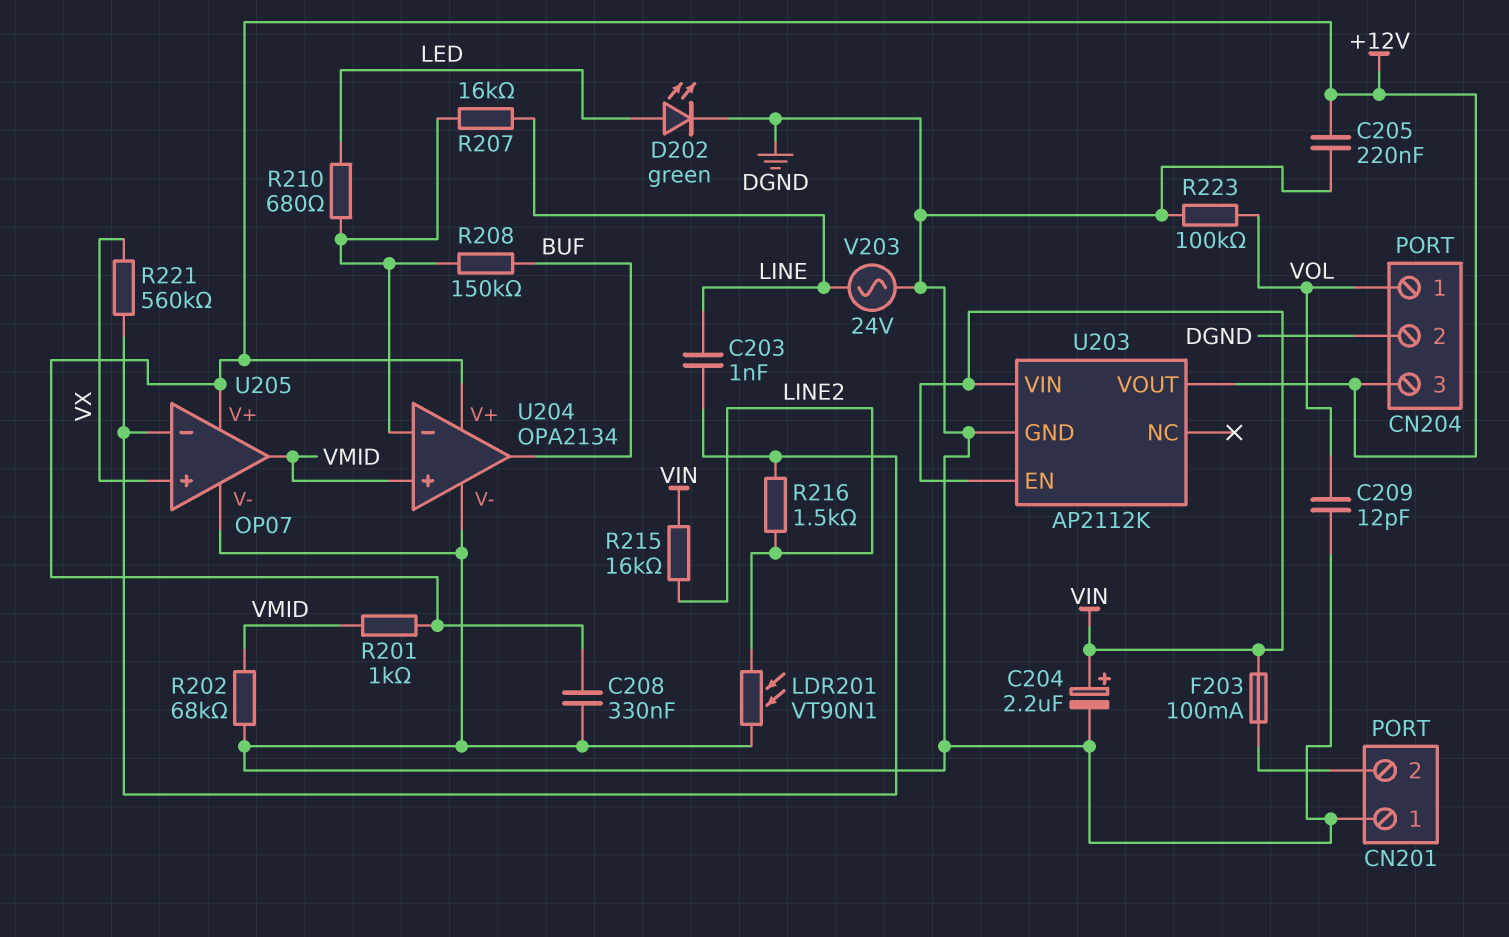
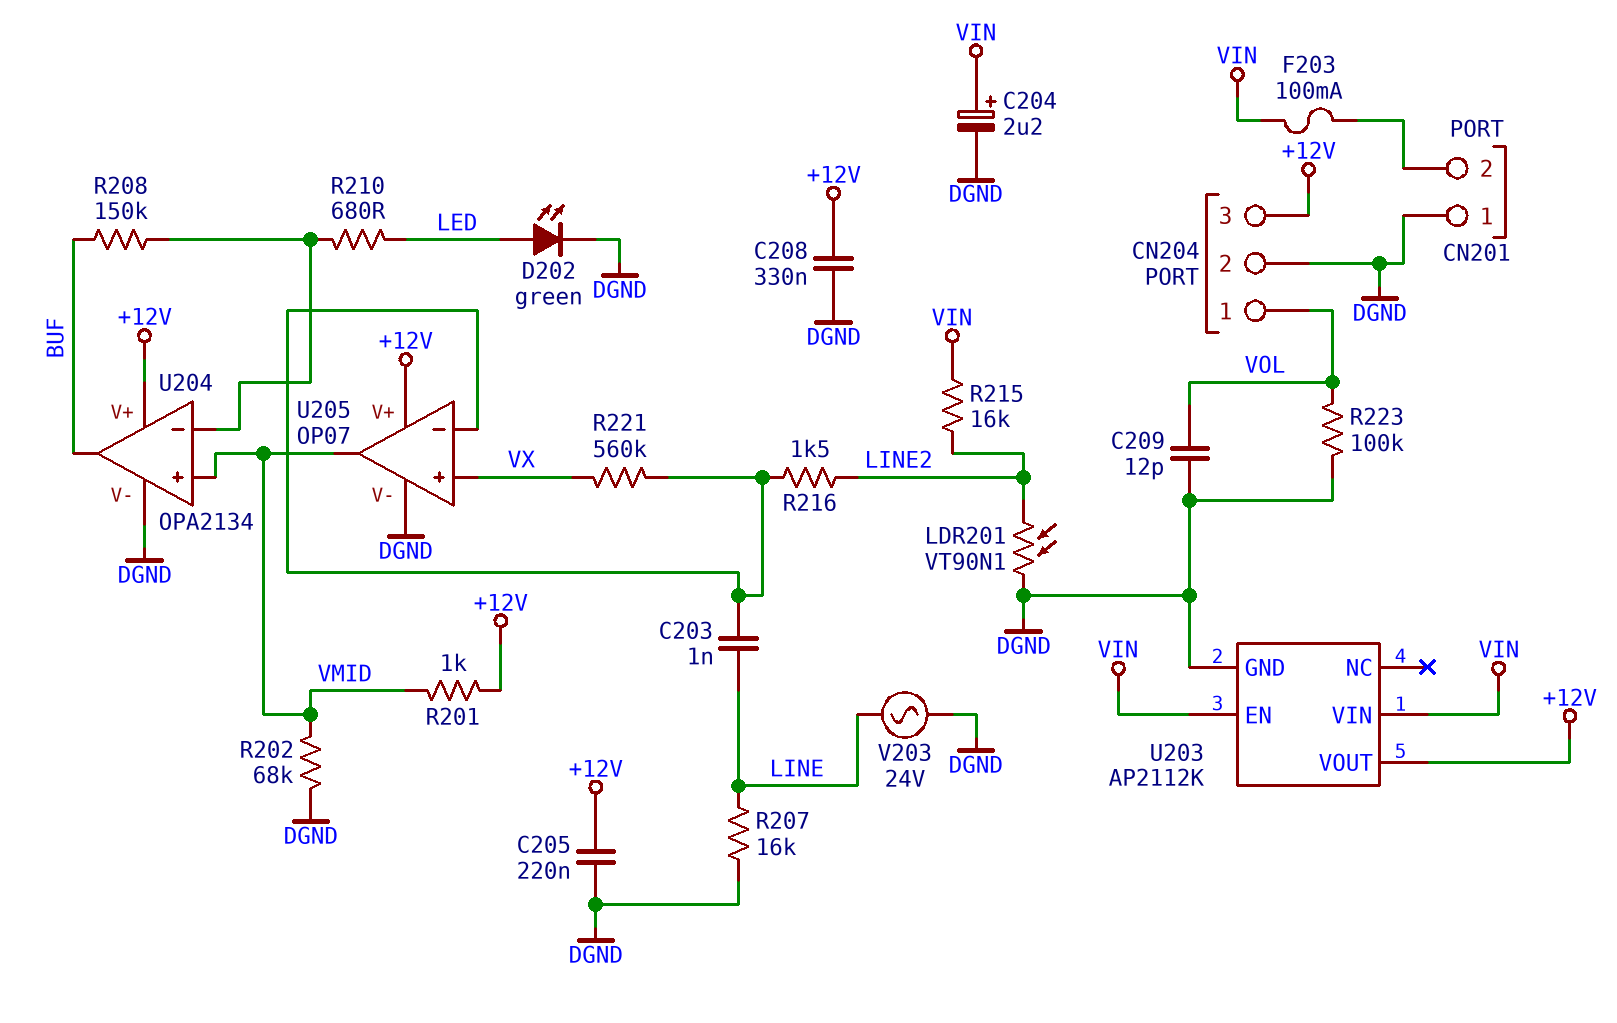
R207: 16k (LINE, U204/in-) -> 16k (DGND, LINE)

